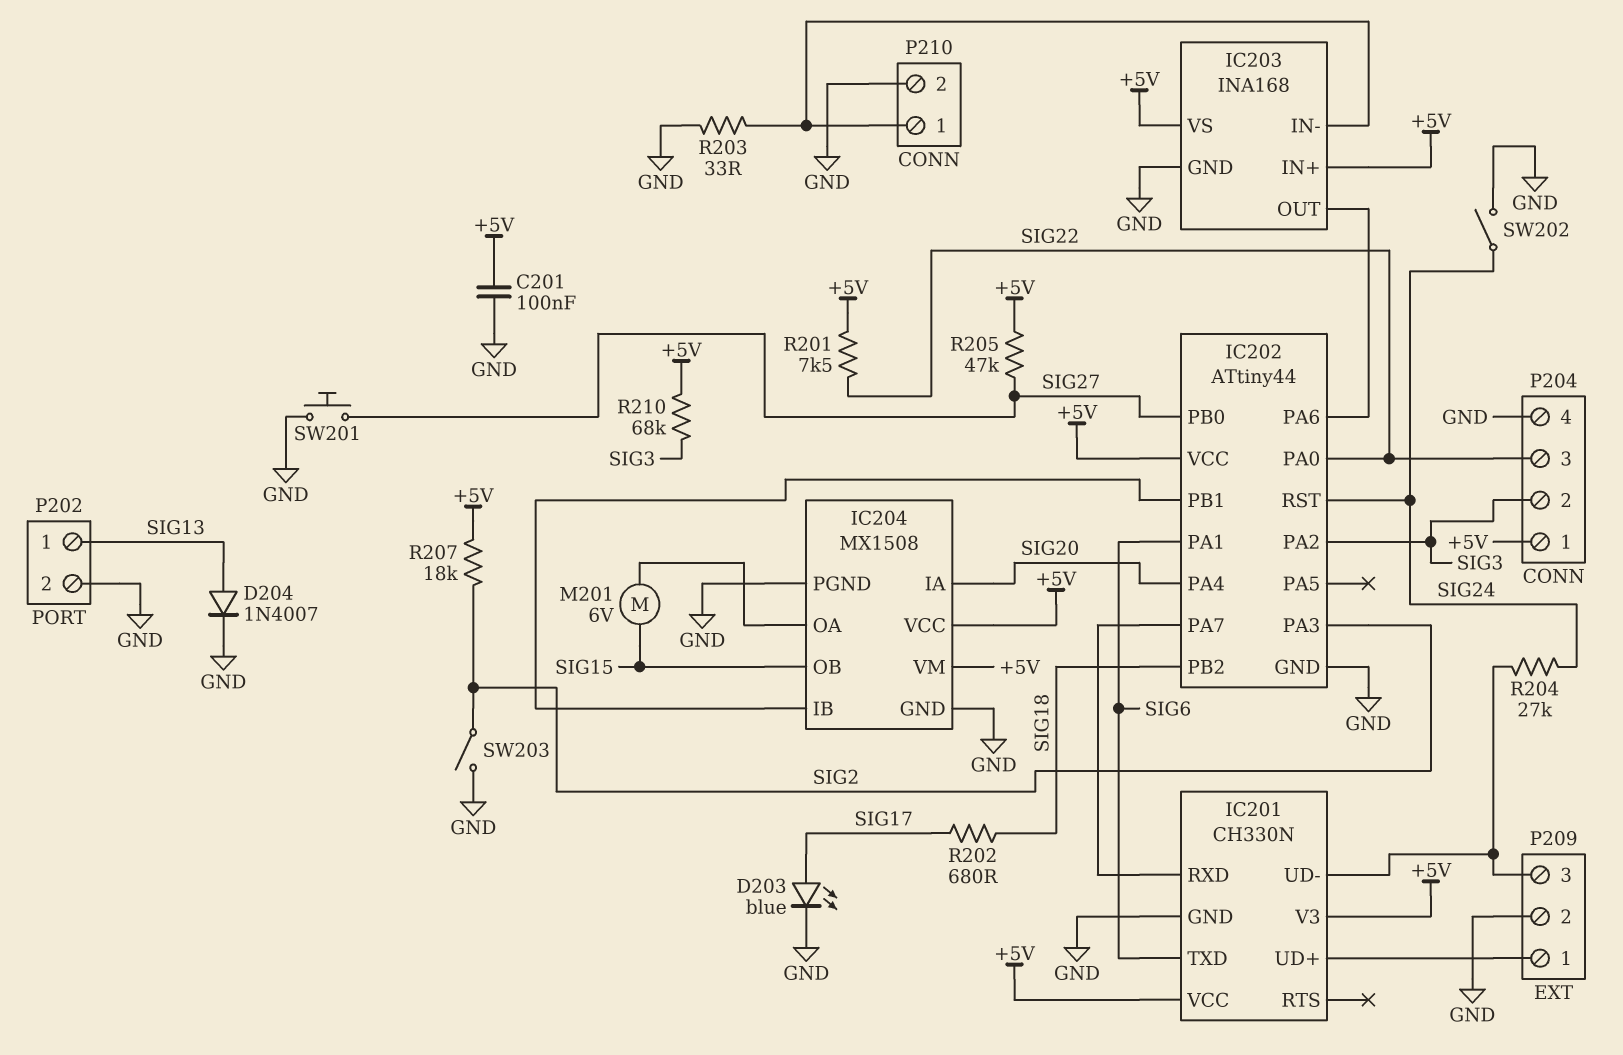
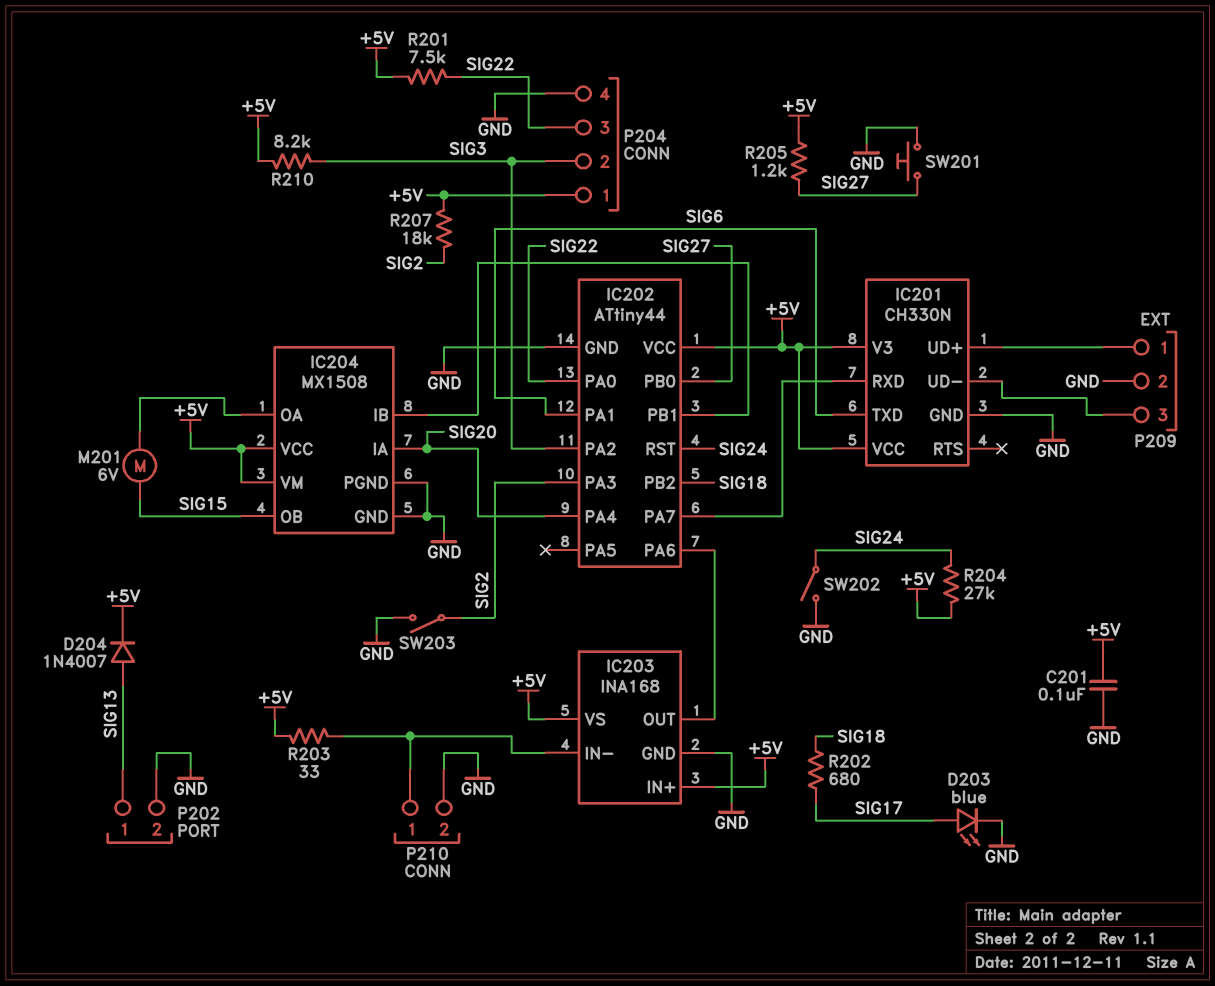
D204: diode 1N4007 (A SIG13, K GND) -> diode 1N4007 (A SIG13, K +5V)
R203: 33 (GND, IC203/IN-) -> 33 (+5V, IC203/IN-)
R204: 27k (IC201/UD-, SIG24) -> 27k (+5V, SIG24)
R205: 47k (+5V, SIG27) -> 1.2k (+5V, SIG27)
R210: 68k (+5V, SIG3) -> 8.2k (+5V, SIG3)

